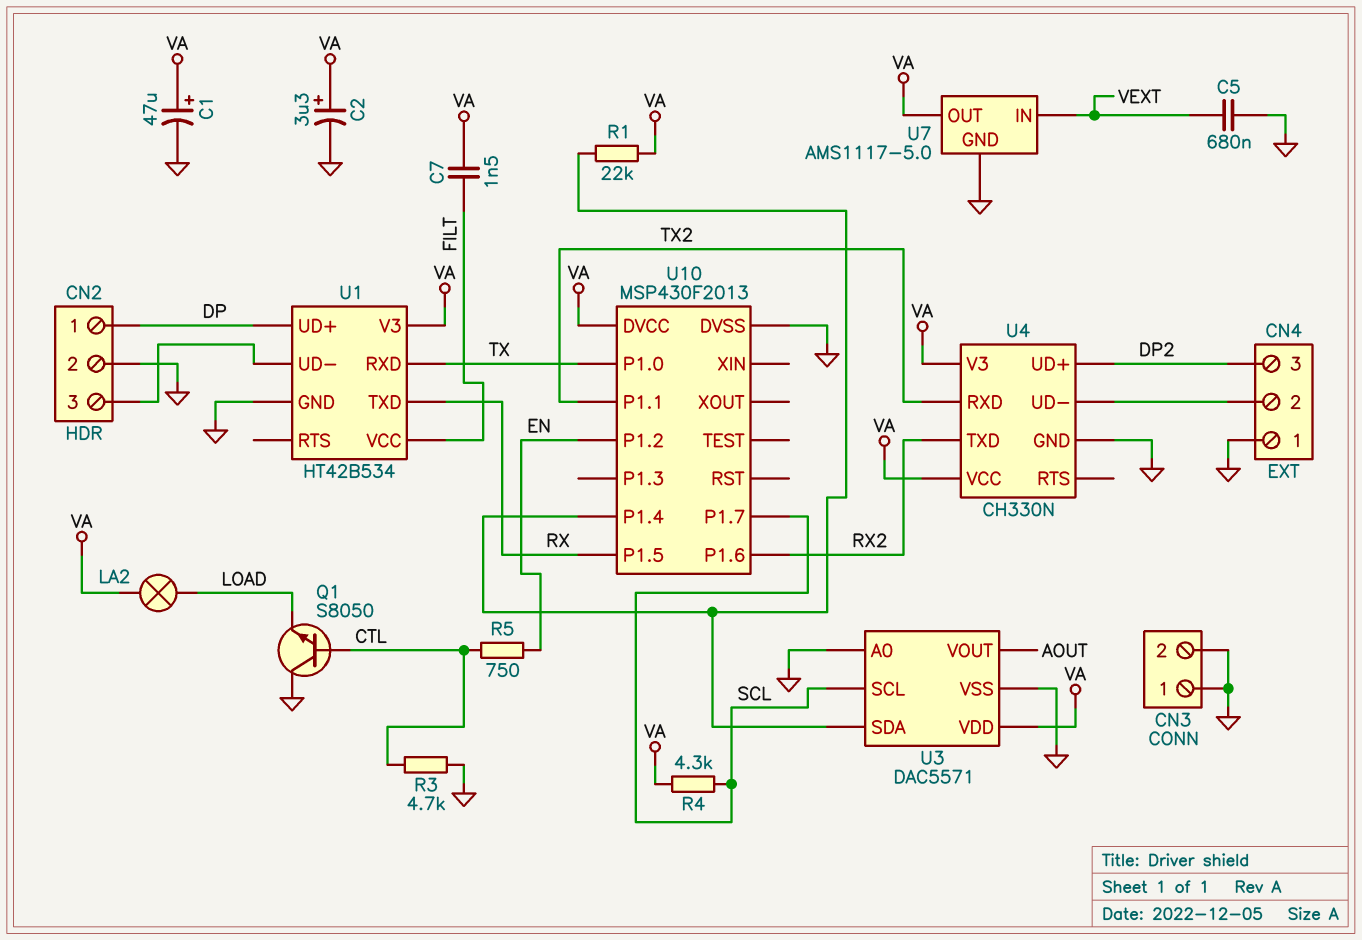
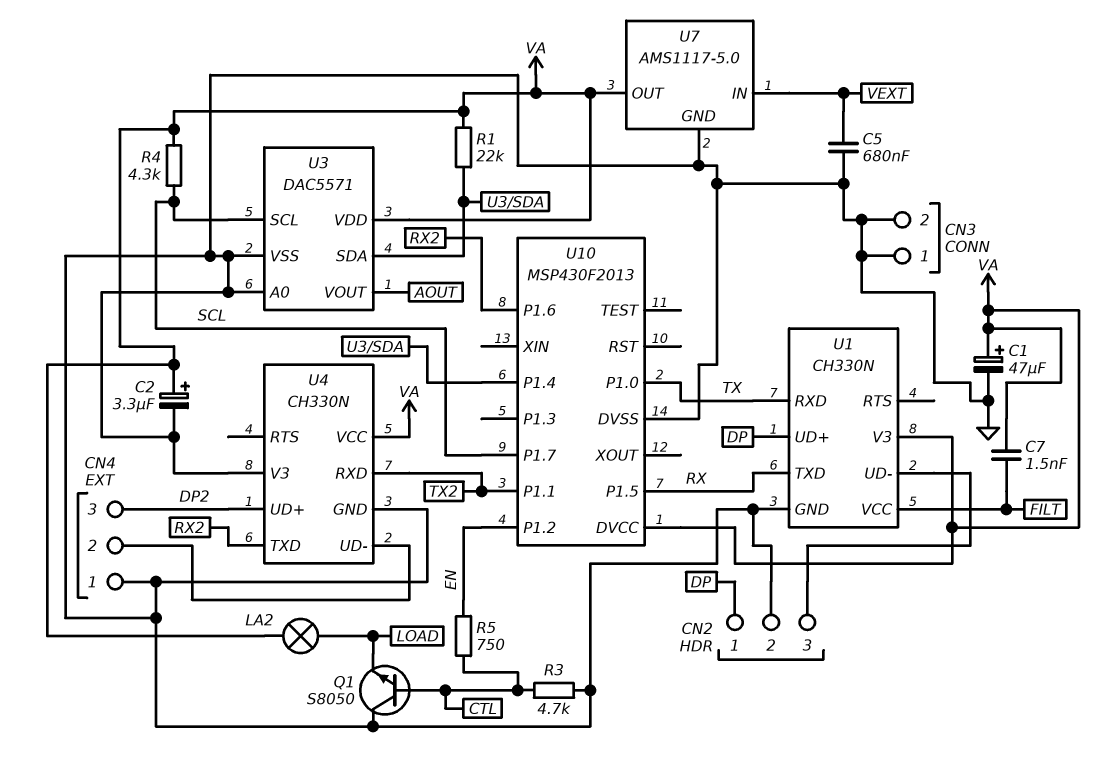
U1: HT42B534 -> CH330N
U4 pin V3: VA -> GND

